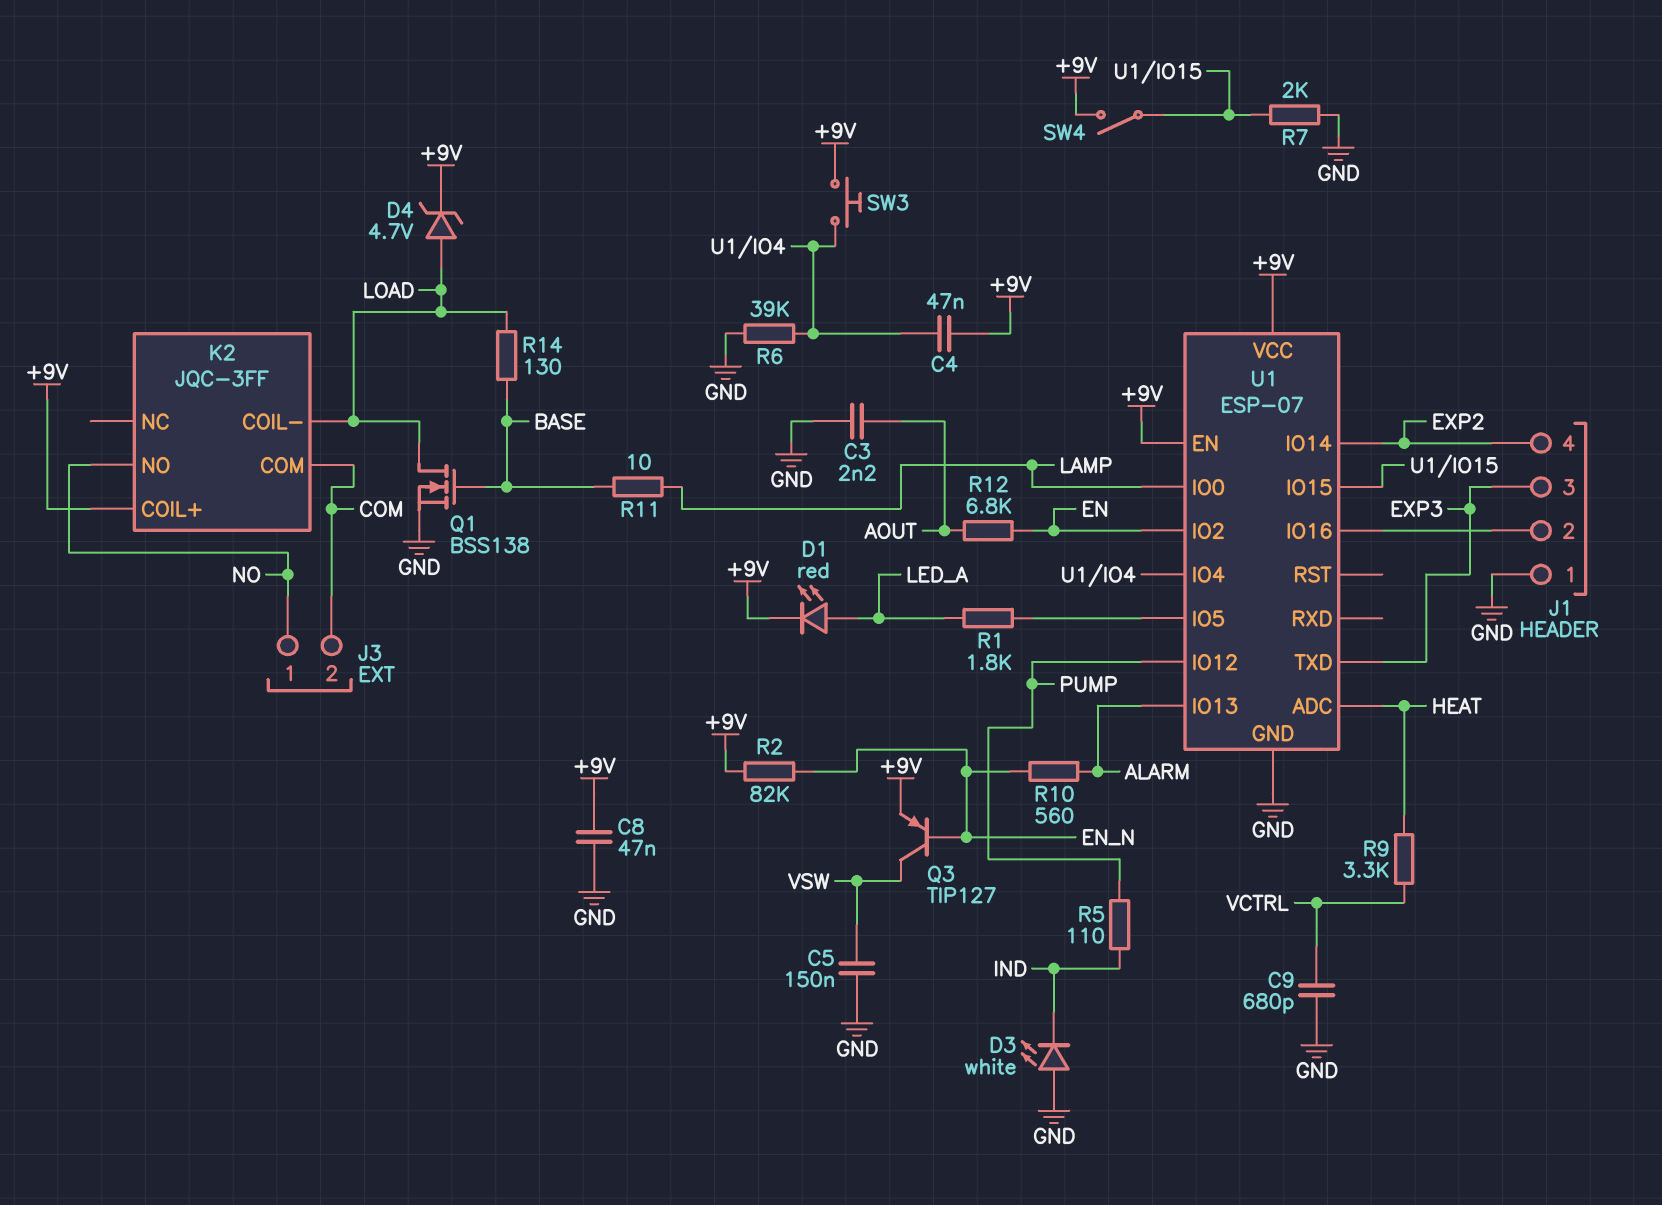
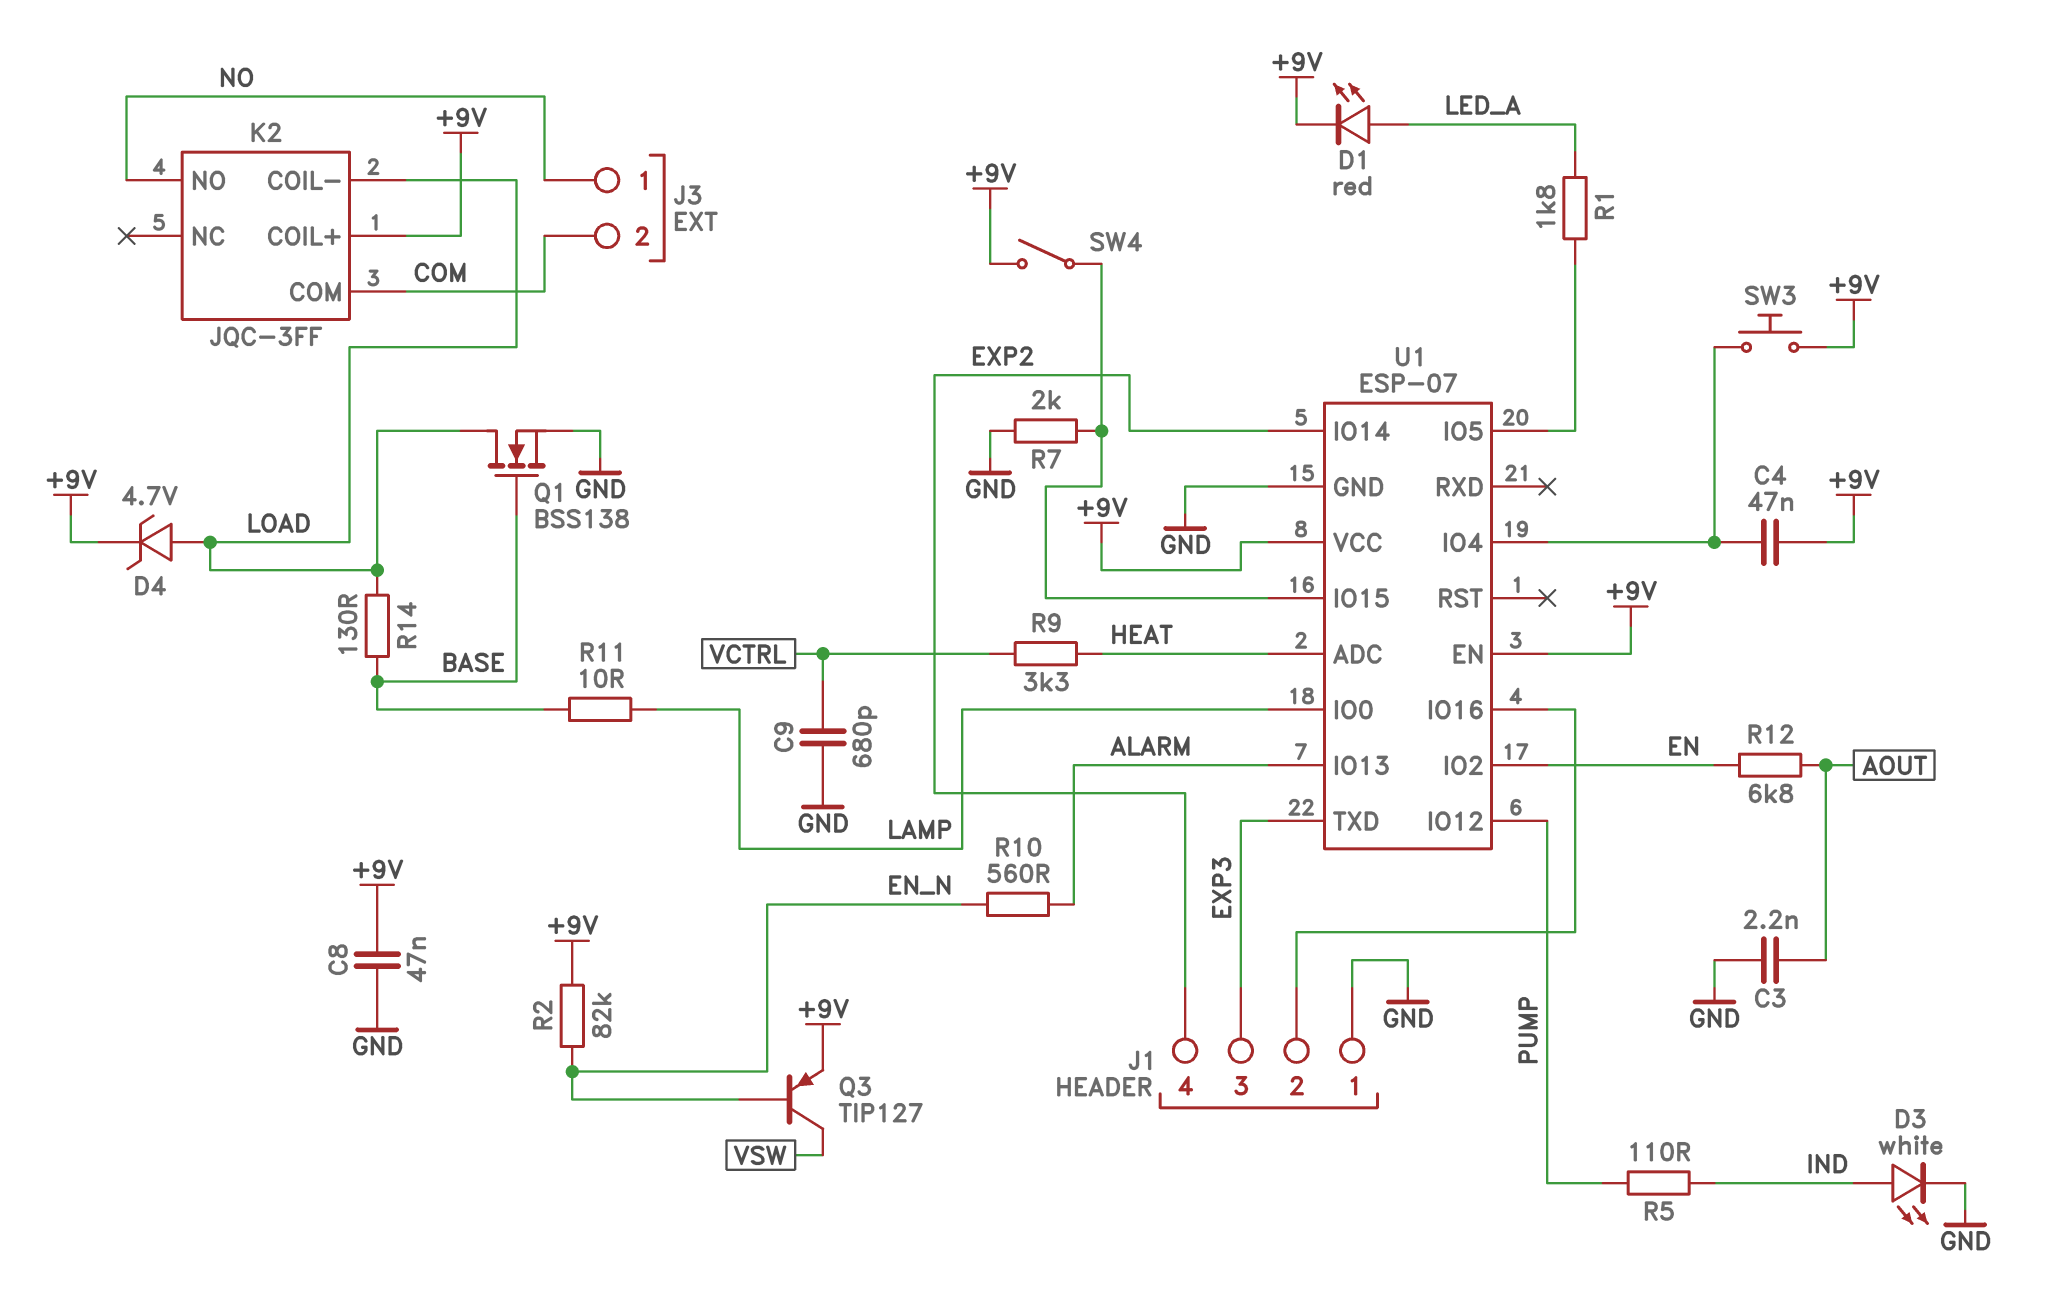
C5: 150nF (GND, VSW) -> none
D3: LED white (A GND, K IND) -> LED white (A IND, K GND)
R6: 39k (GND, U1/IO4) -> none

